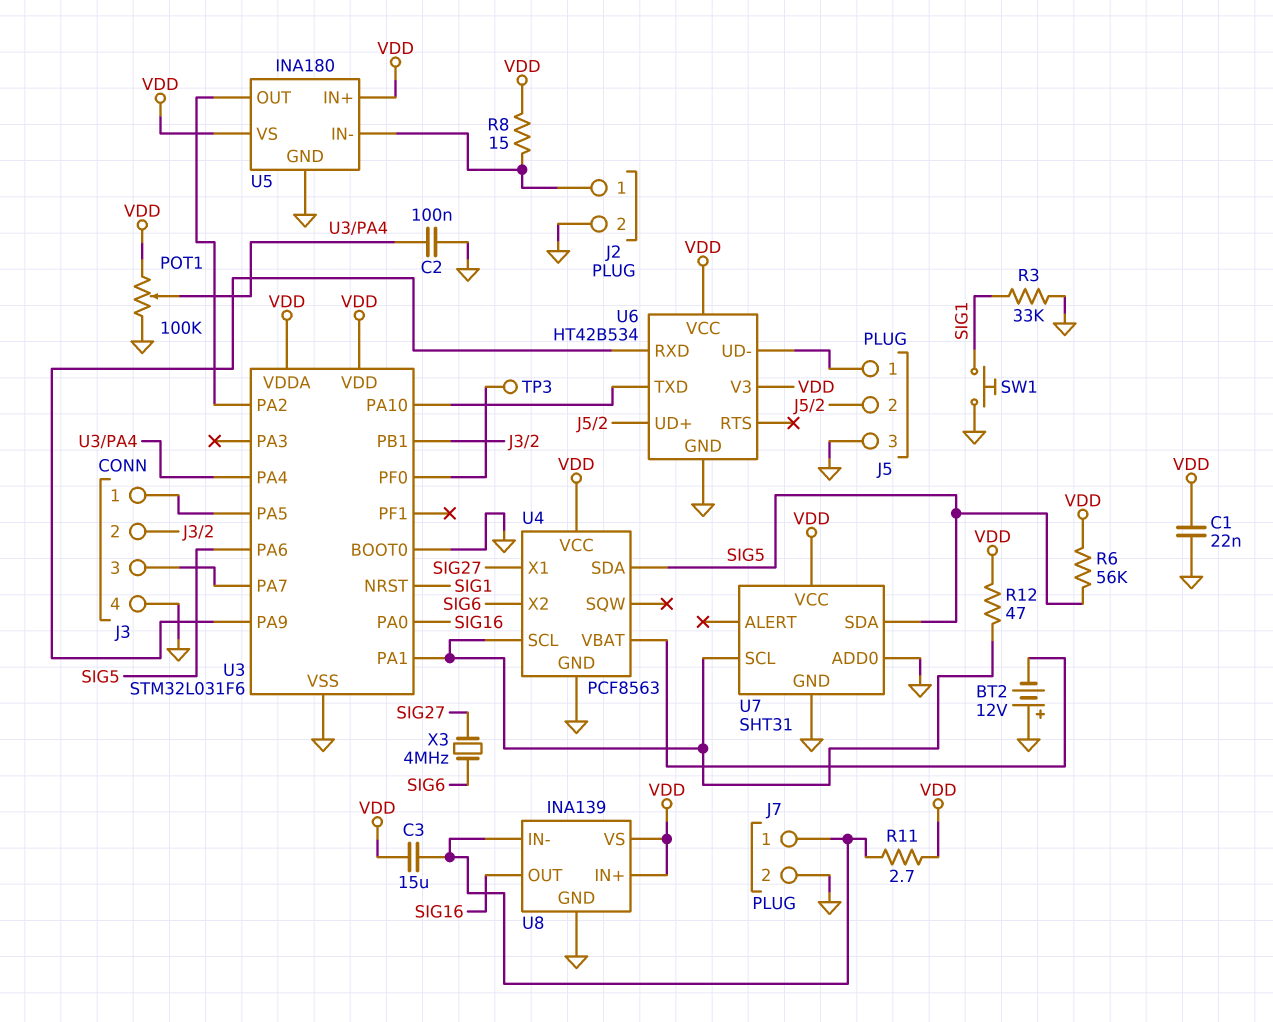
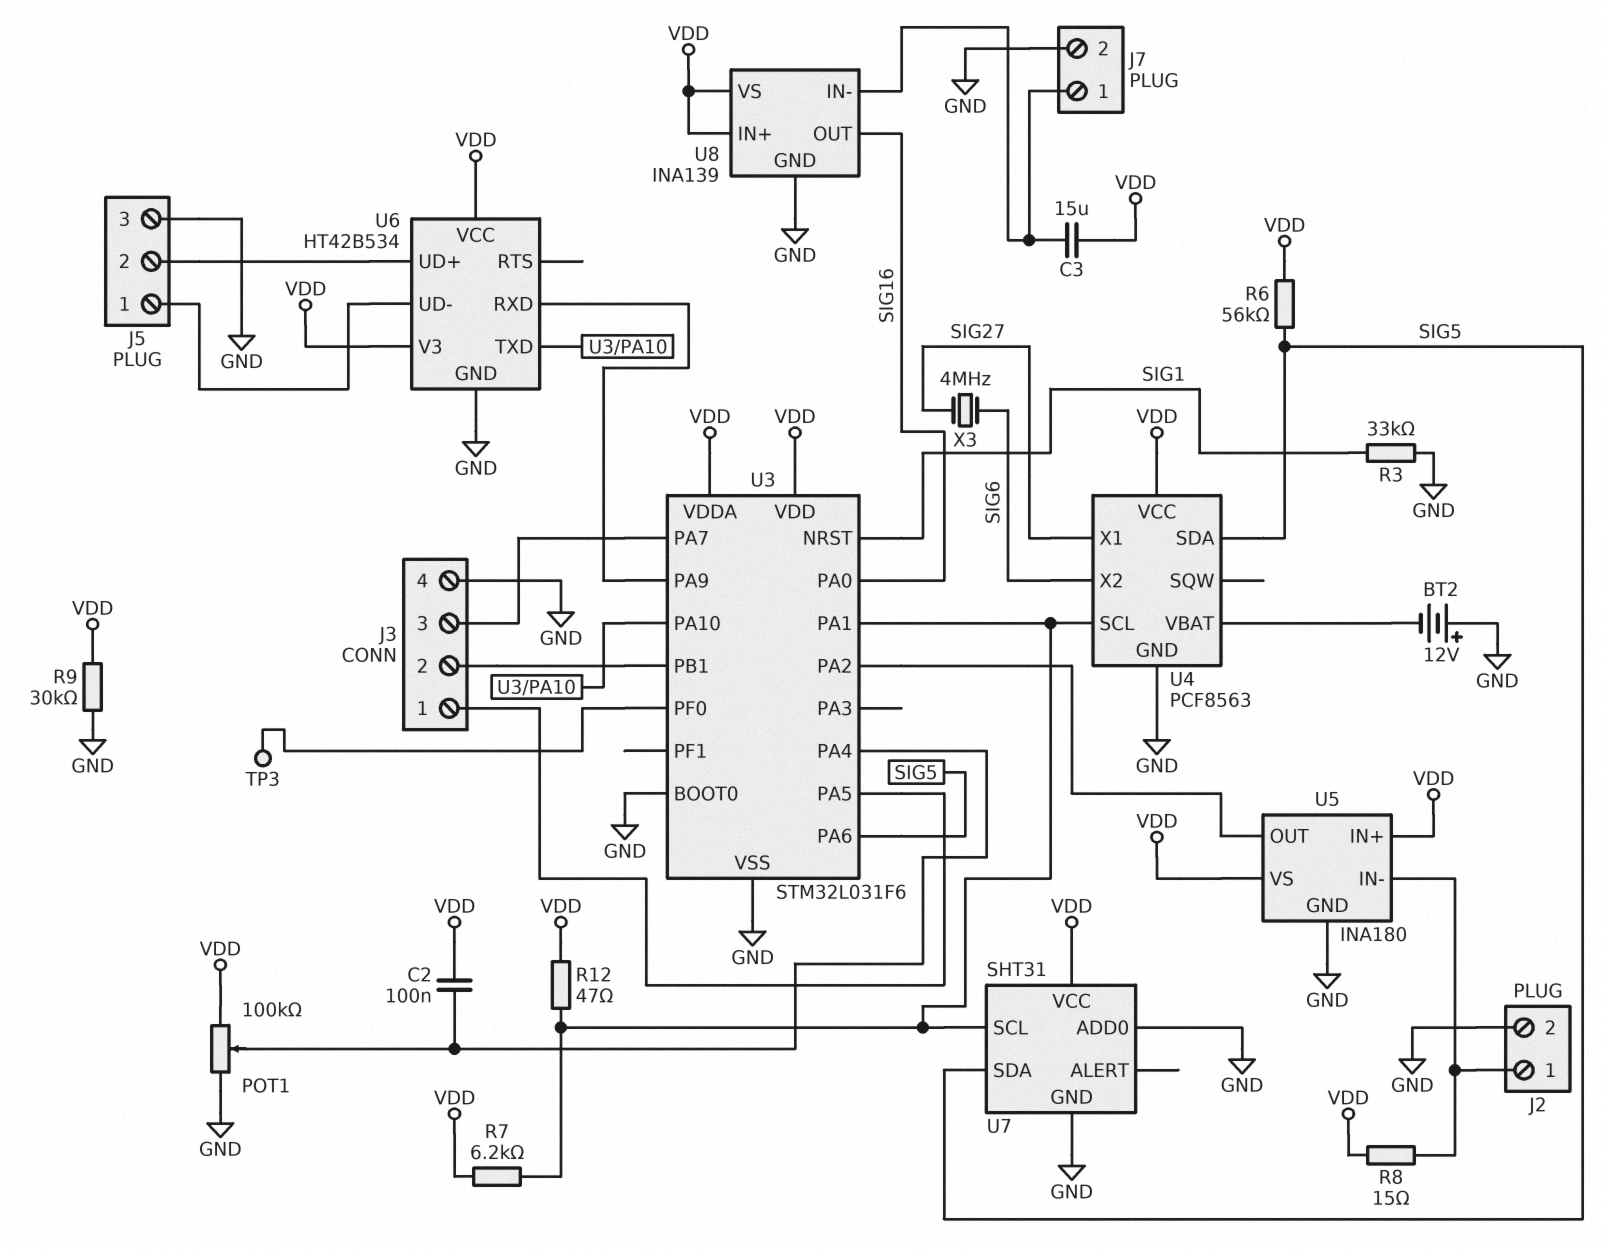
C1: 22nF (GND, VDD) -> none
C2: 100nF (GND, U3/PA4) -> 100nF (U3/PA4, VDD)
R7: none -> 6.2k (U3/PA1, VDD)
R9: none -> 30k (GND, VDD)
R11: 2.7 (J7/1, VDD) -> none
SW1: button (GND, SIG1) -> none

